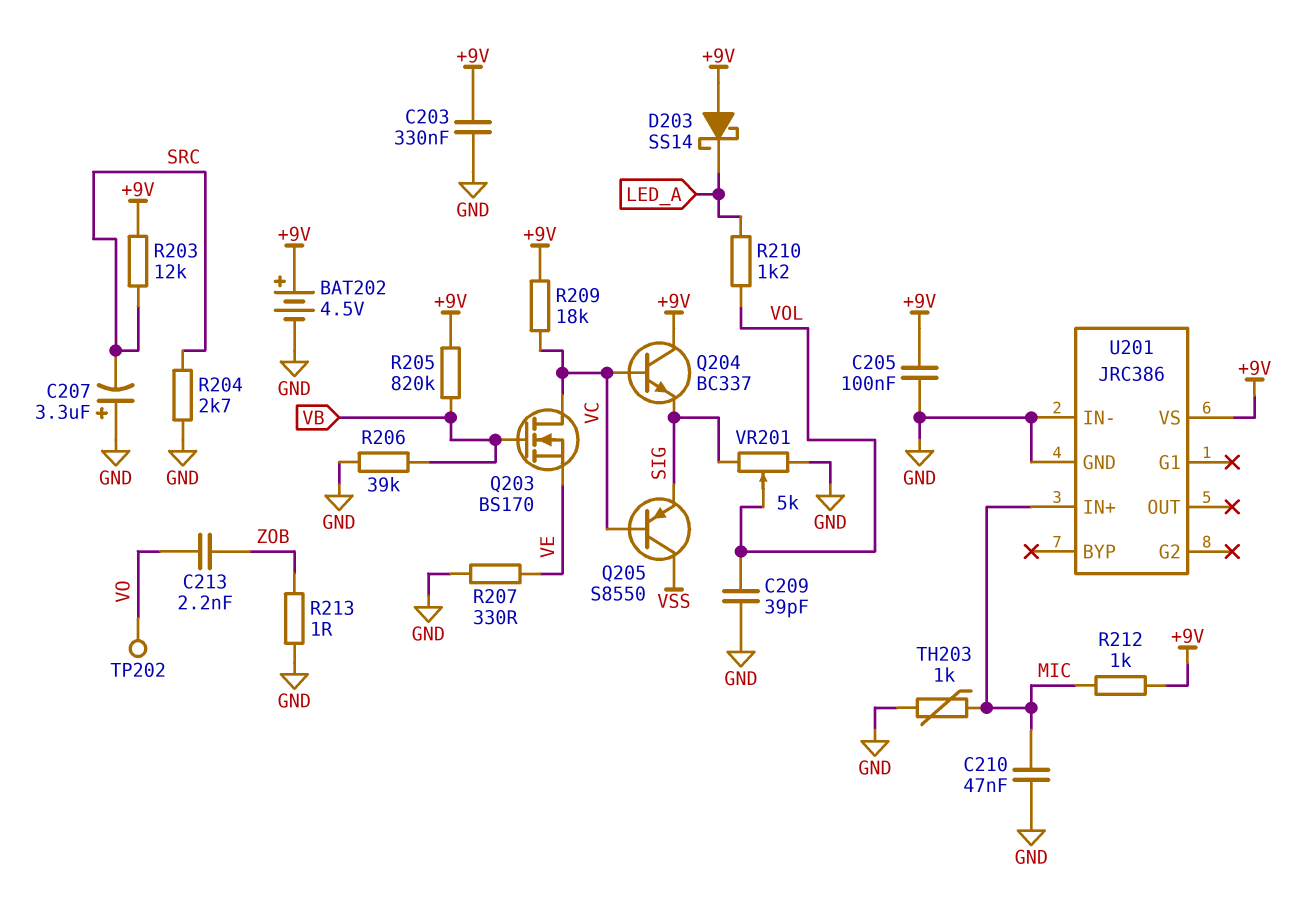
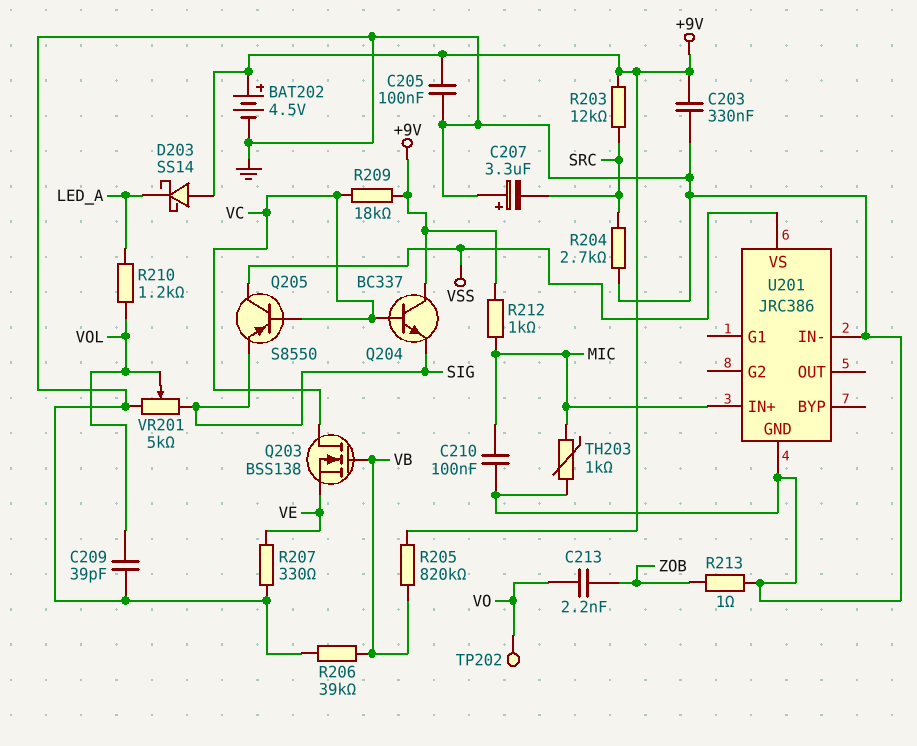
C210: 47nF (GND, MIC) -> 100nF (GND, MIC)
Q203: NMOS BS170 (G VB, D VC, S VE) -> NMOS BSS138 (G VB, D VC, S VE)
U201 pin VS: +9V -> VSS

